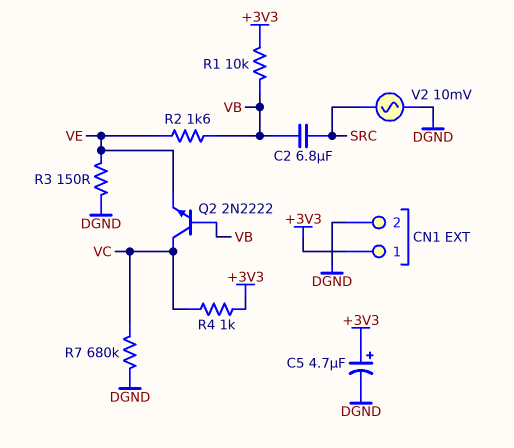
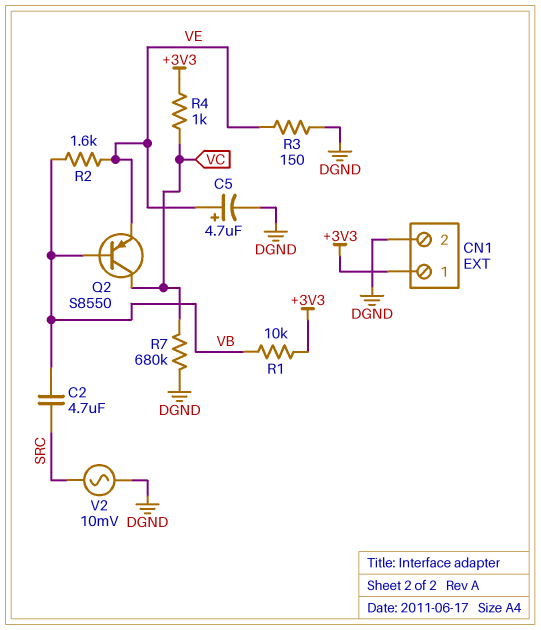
C2: 6.8uF (SRC, VB) -> 4.7uF (SRC, VB)
C5: 4.7uF (plus +3V3, minus DGND) -> 4.7uF (plus VE, minus DGND)
Q2: NPN 2N2222 (B VB, C VC, E VE) -> PNP S8550 (B VB, C VC, E VE)

